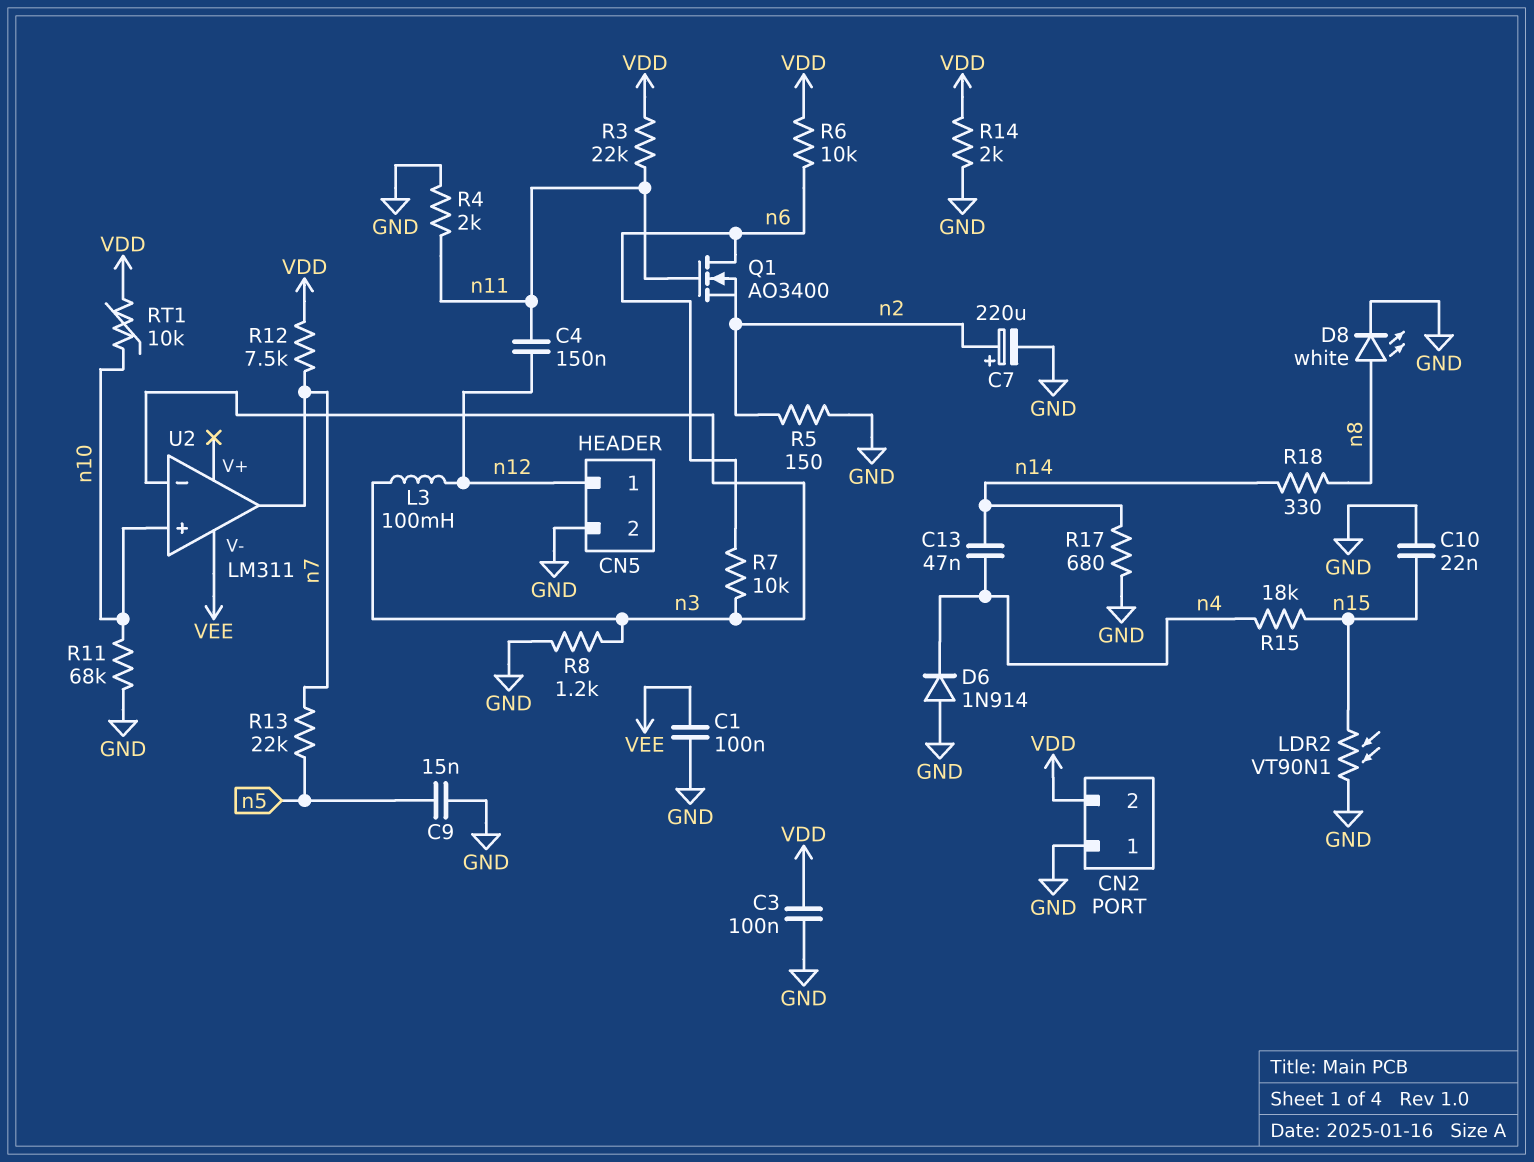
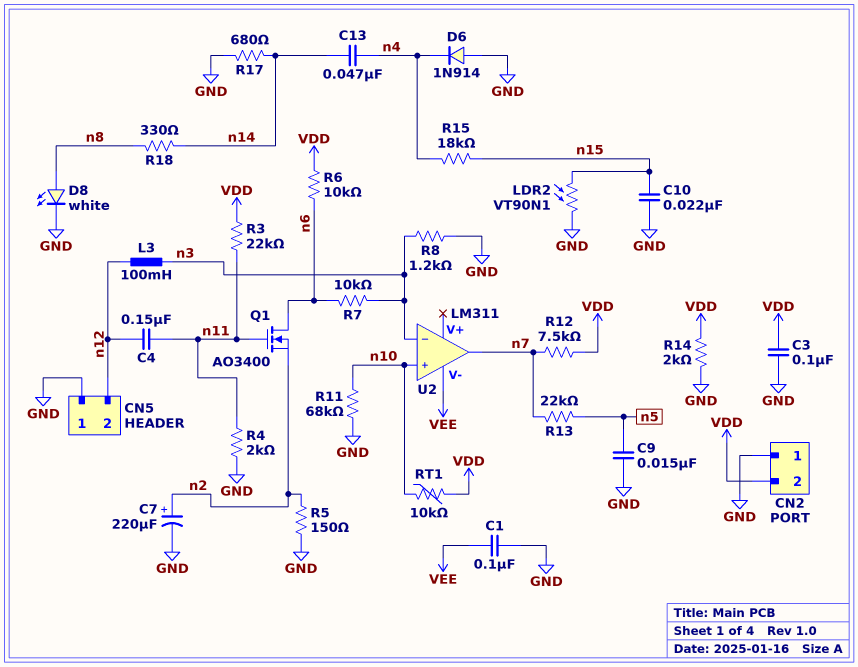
CN5 pin 1: n12 -> GND
CN5 pin 2: GND -> n12

